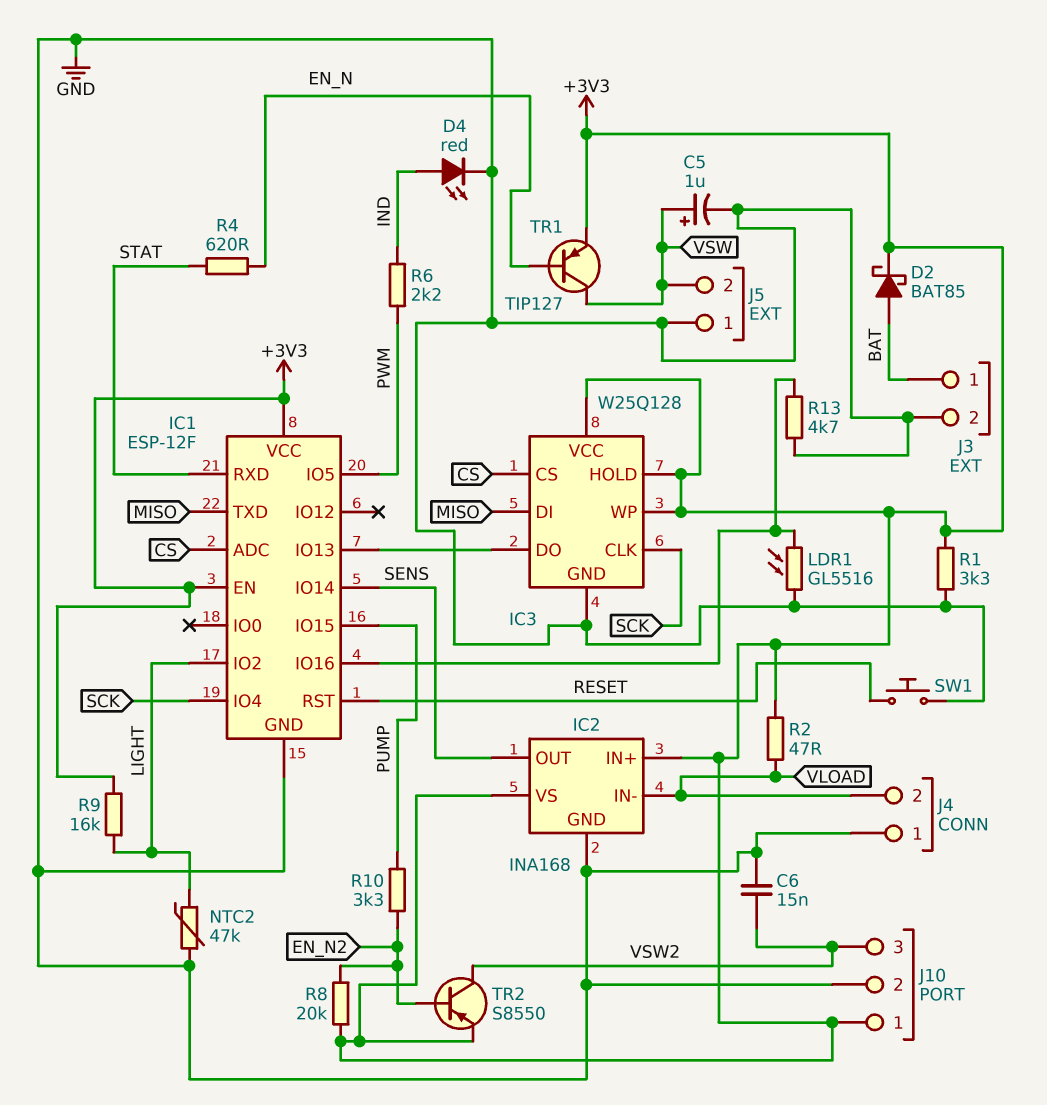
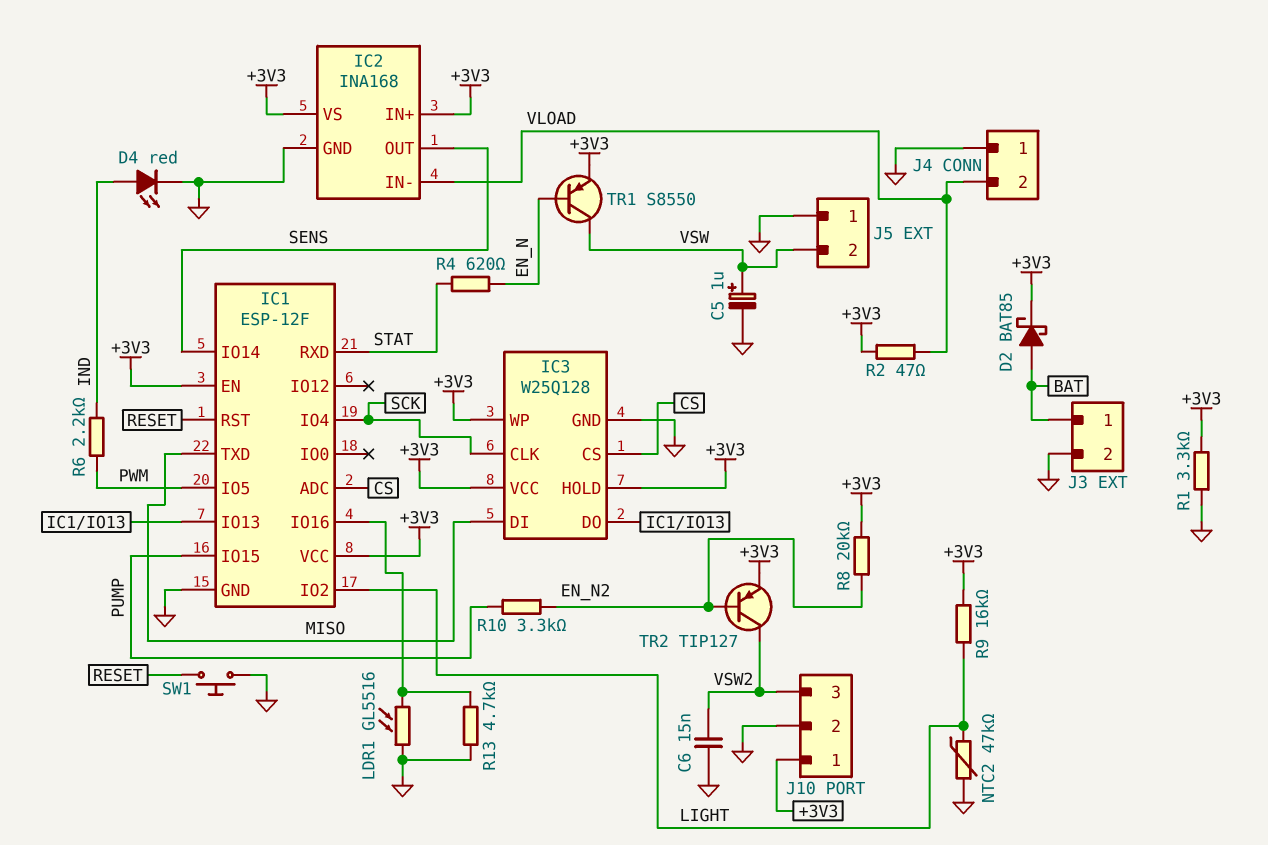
TR1: PNP TIP127 (B EN_N, C VSW, E +3V3) -> PNP S8550 (B EN_N, C VSW, E +3V3)
TR2: PNP S8550 (B EN_N2, C VSW2, E +3V3) -> PNP TIP127 (B EN_N2, C VSW2, E +3V3)

